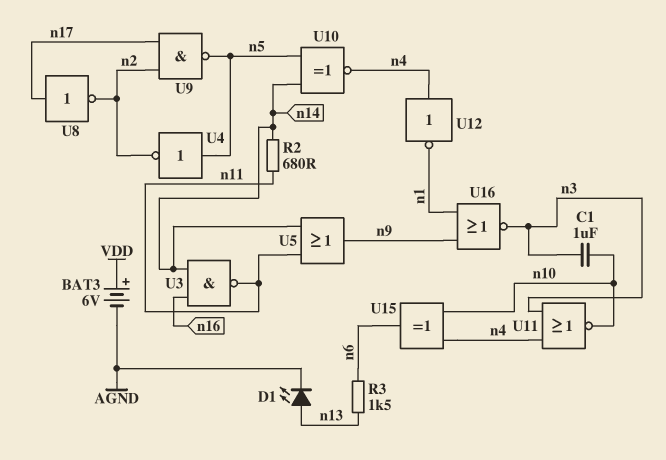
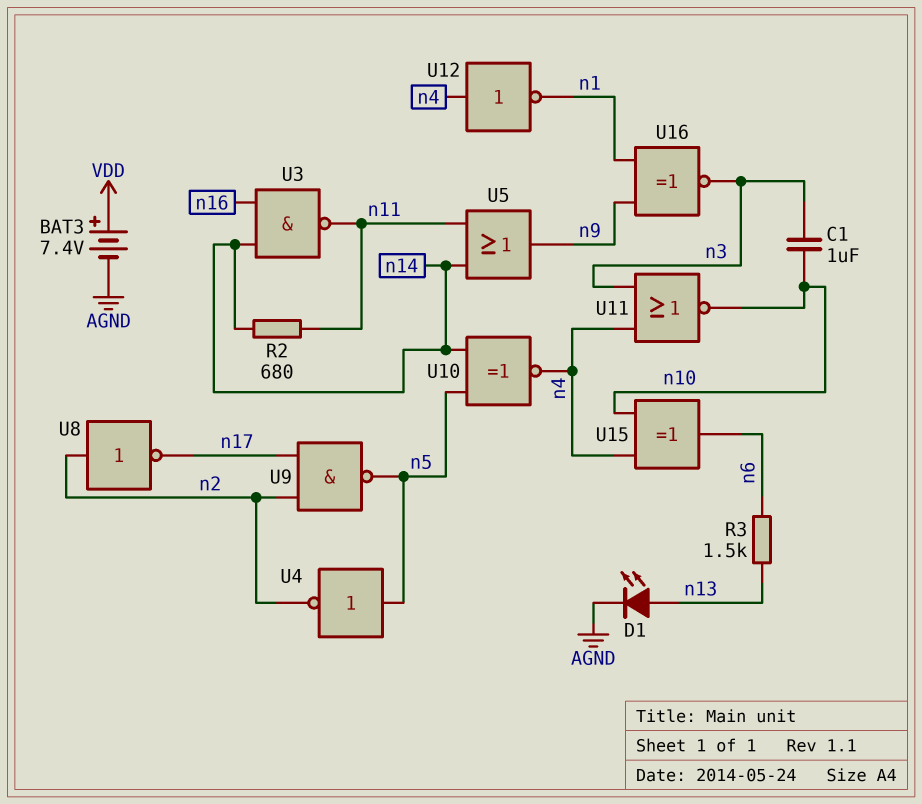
BAT3: 6V (plus VDD, minus AGND) -> 7.4V (plus VDD, minus AGND)
U8: NOT (in n17, out n2) -> NOT (in n2, out n17)
U16: NOR (in n1, in n9, out n3) -> XNOR (in n1, in n9, out n3)

